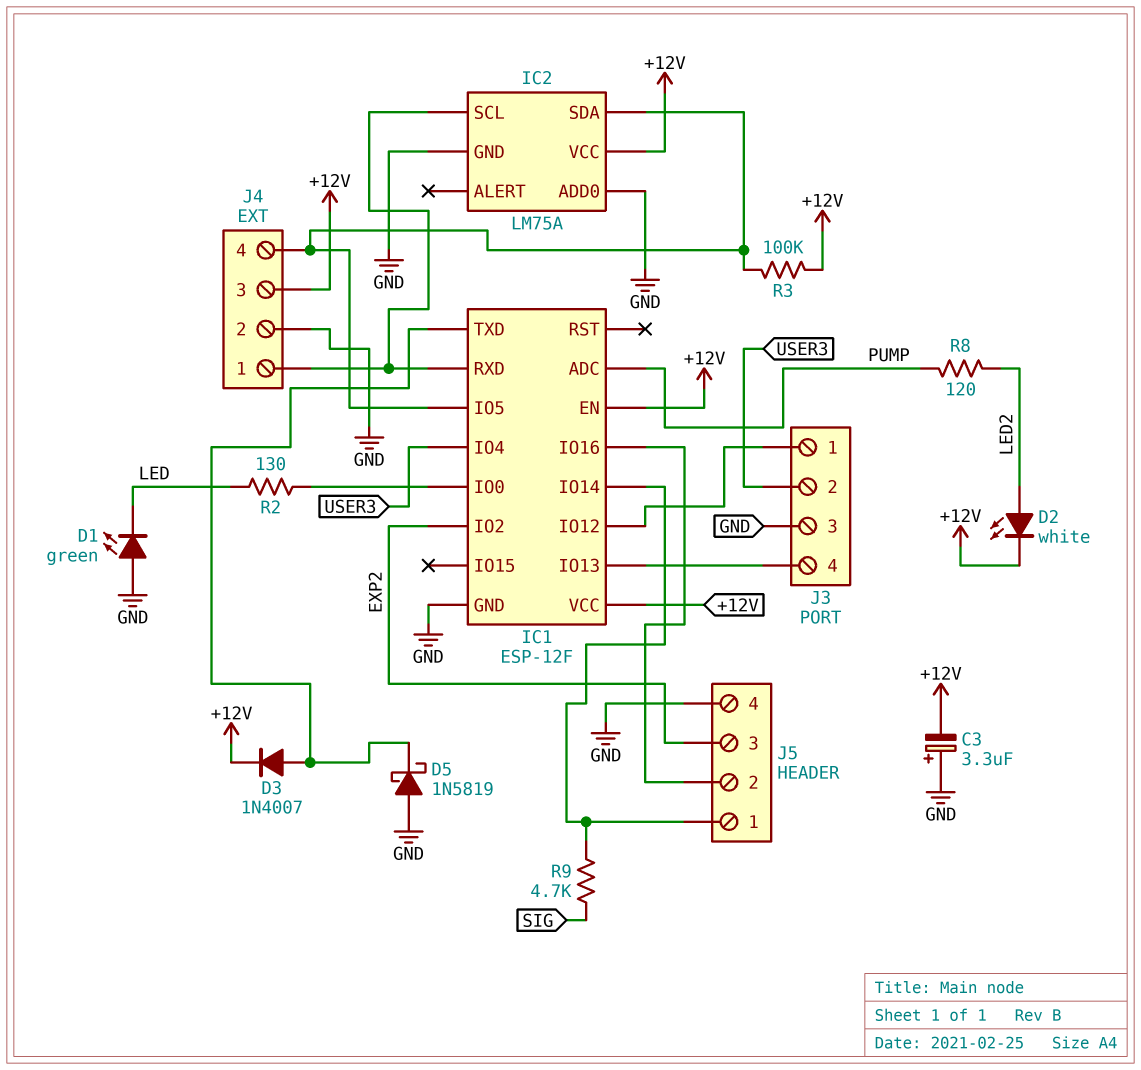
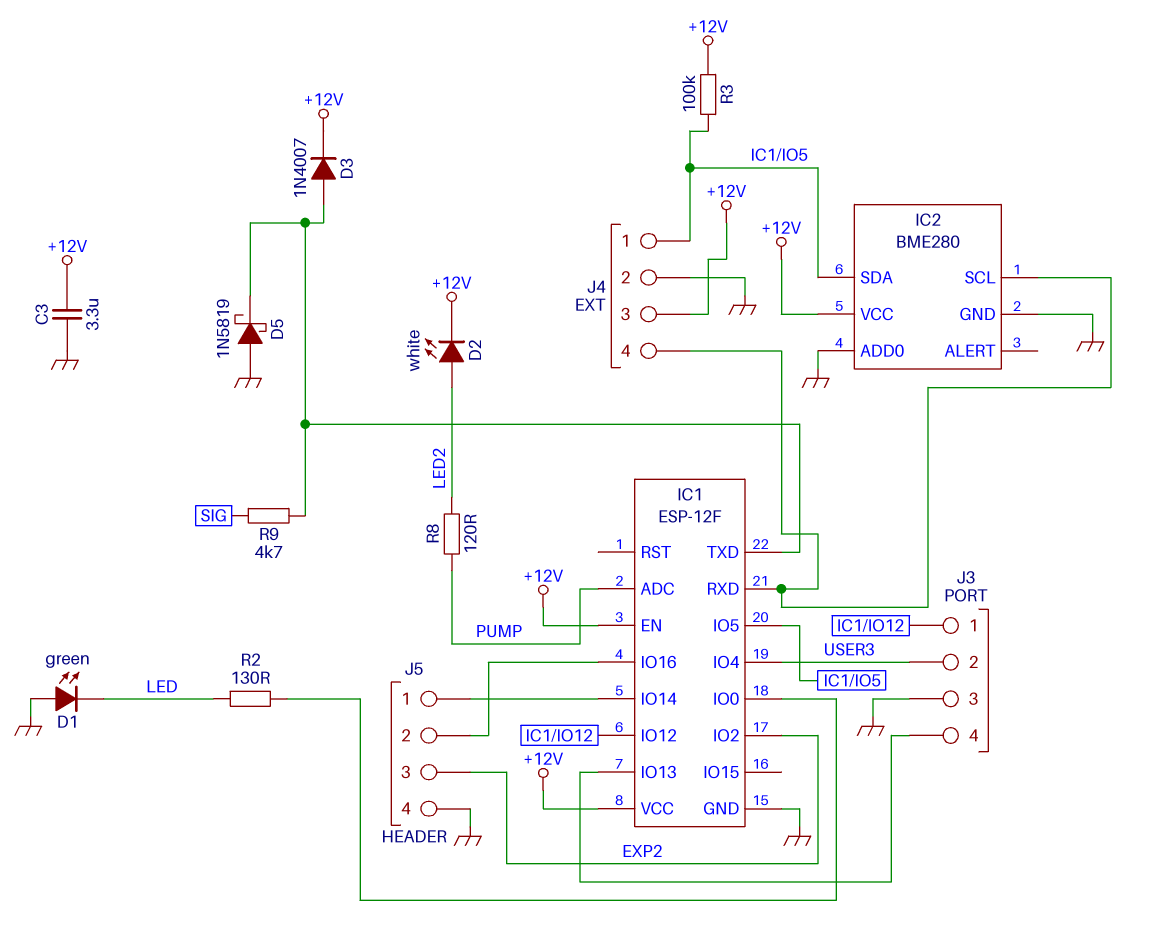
C3: 3.3uF (plus GND, minus +12V) -> 3.3uF (+12V, GND)
IC2: LM75A -> BME280
J4 pin 1: IC1/RXD -> IC1/IO5
J4 pin 4: IC1/IO5 -> IC1/RXD
R9: 4.7k (IC1/IO14, SIG) -> 4.7k (IC1/TXD, SIG)

